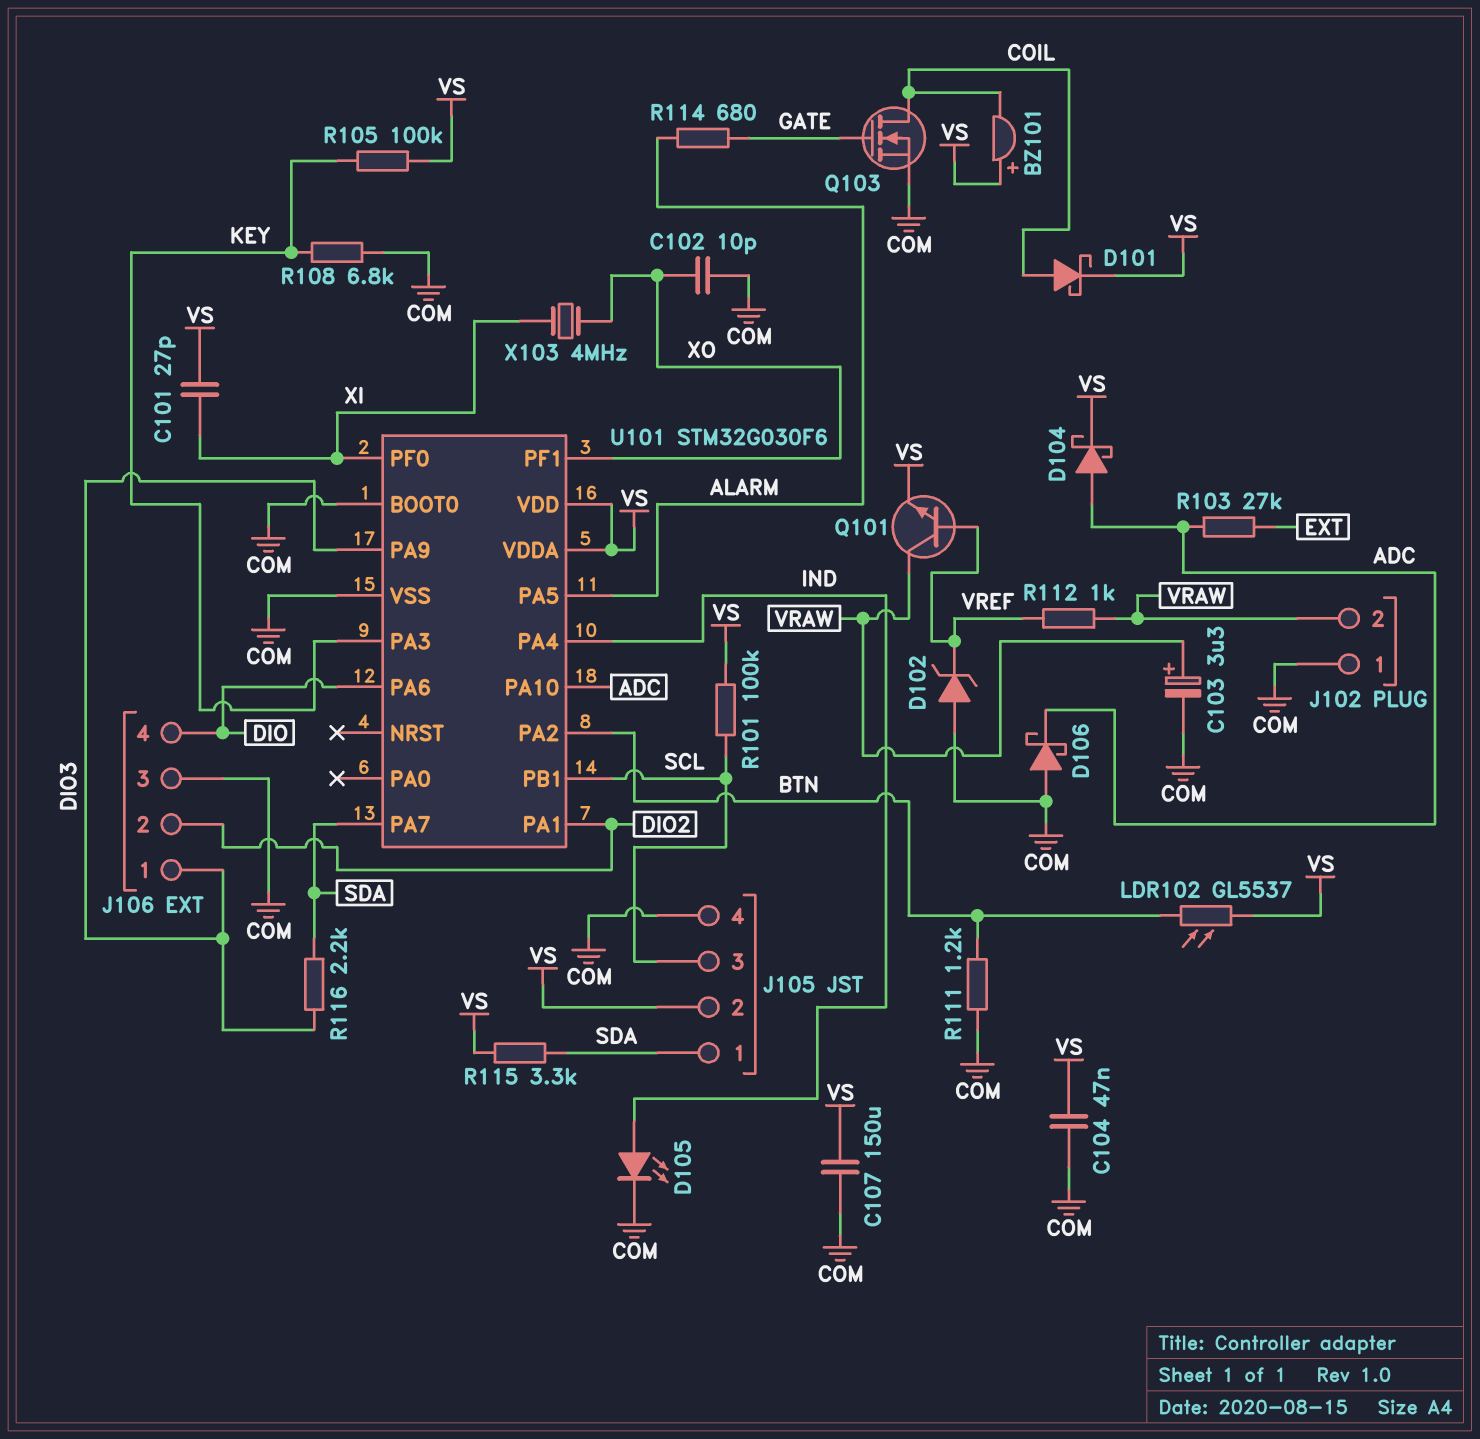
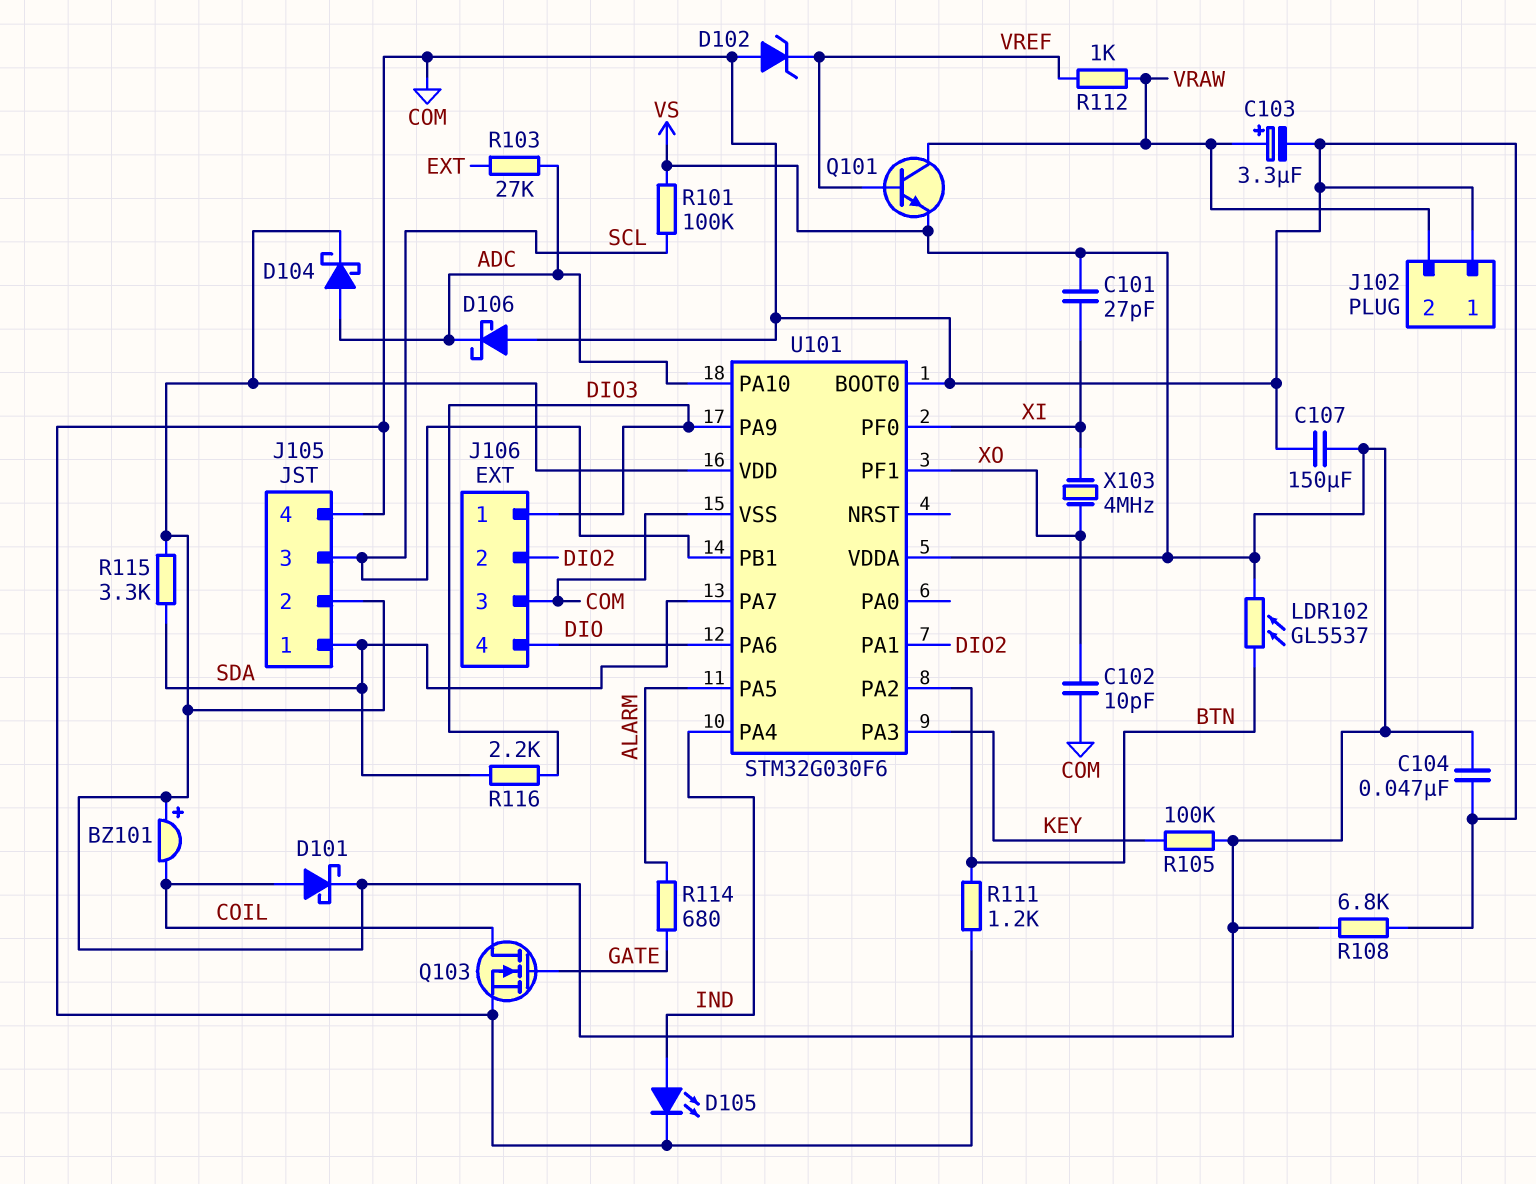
R108: 6.8k (COM, KEY) -> 6.8k (COM, VS)

